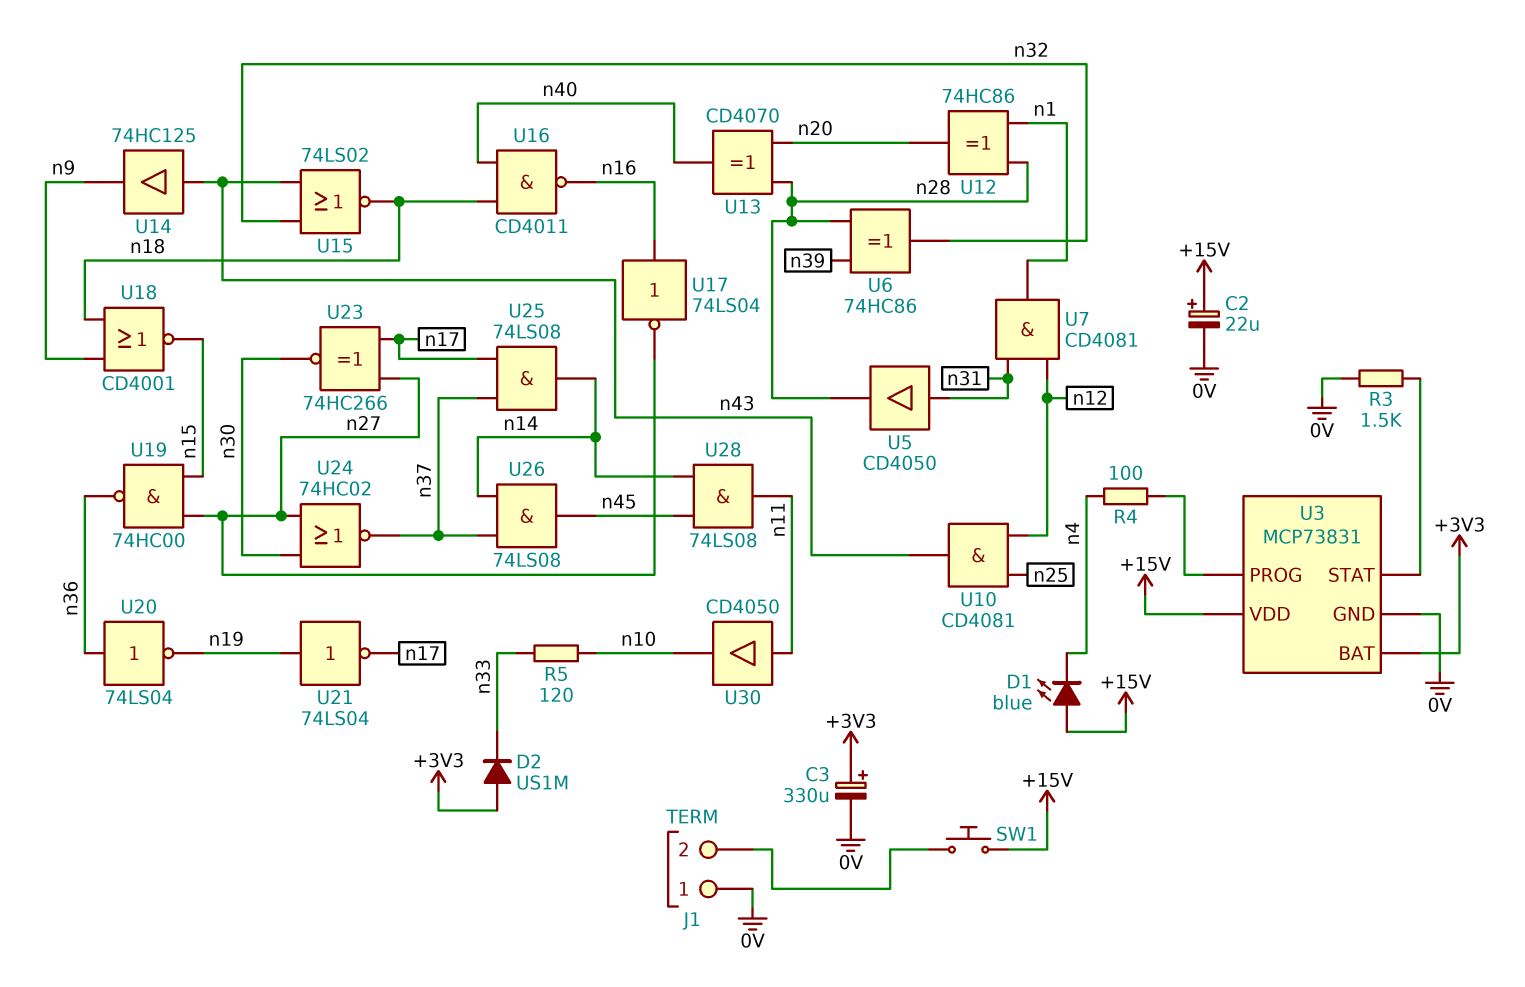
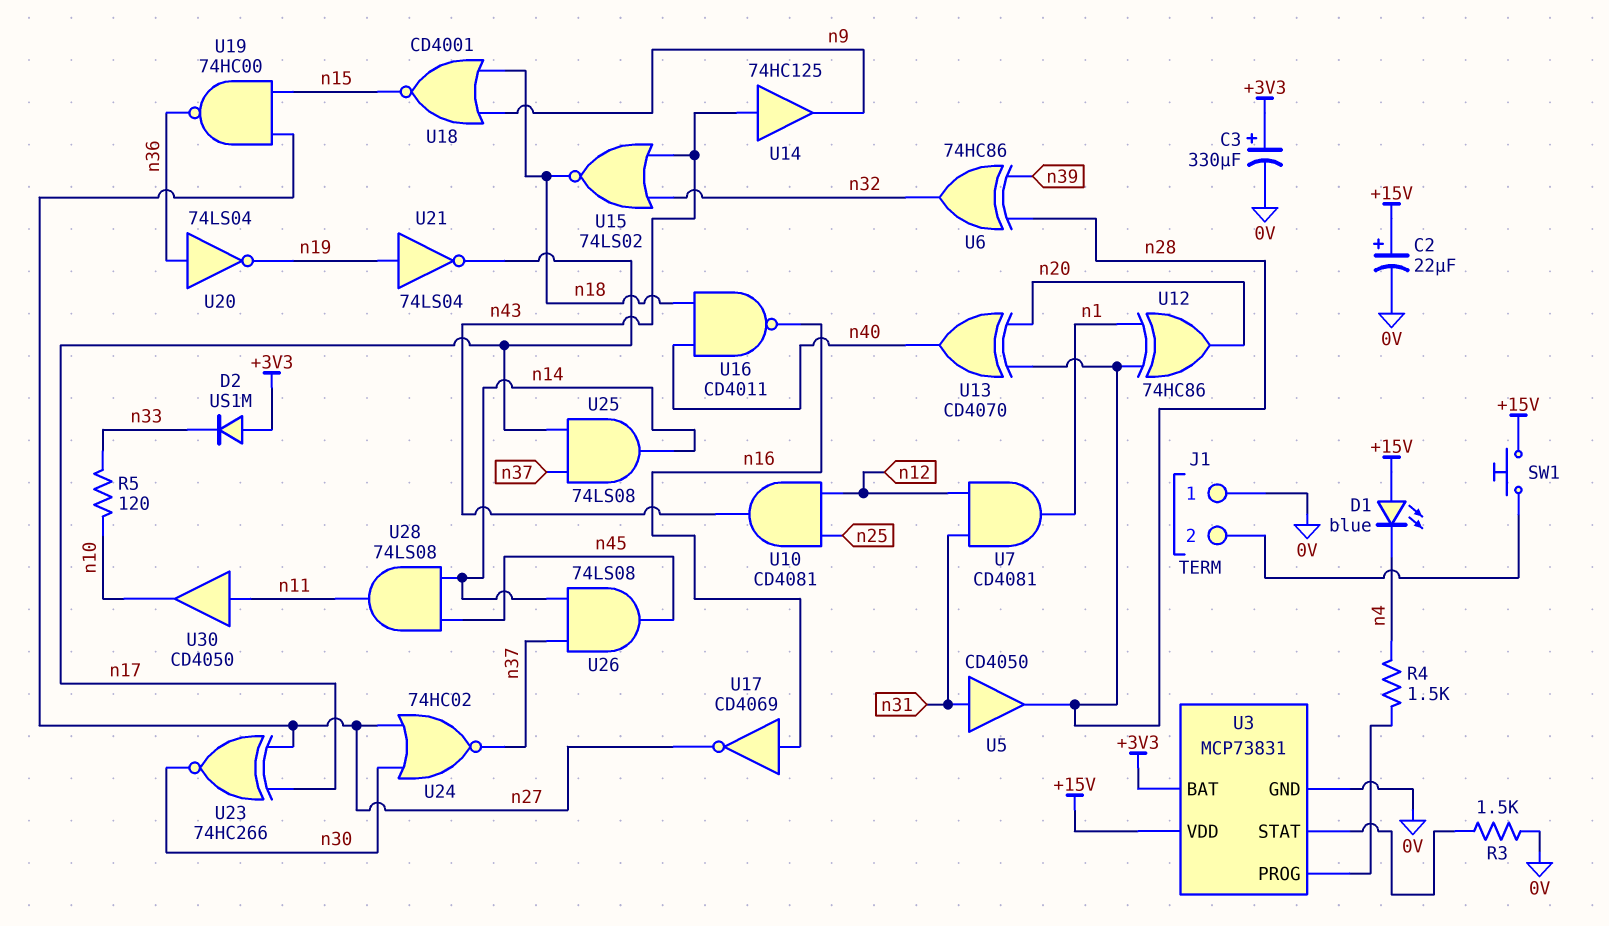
R4: 100 (U3/PROG, n4) -> 1.5k (U3/PROG, n4)
U17: NOT 74LS04 (in n16, out n27) -> NOT CD4069 (in n16, out n27)

